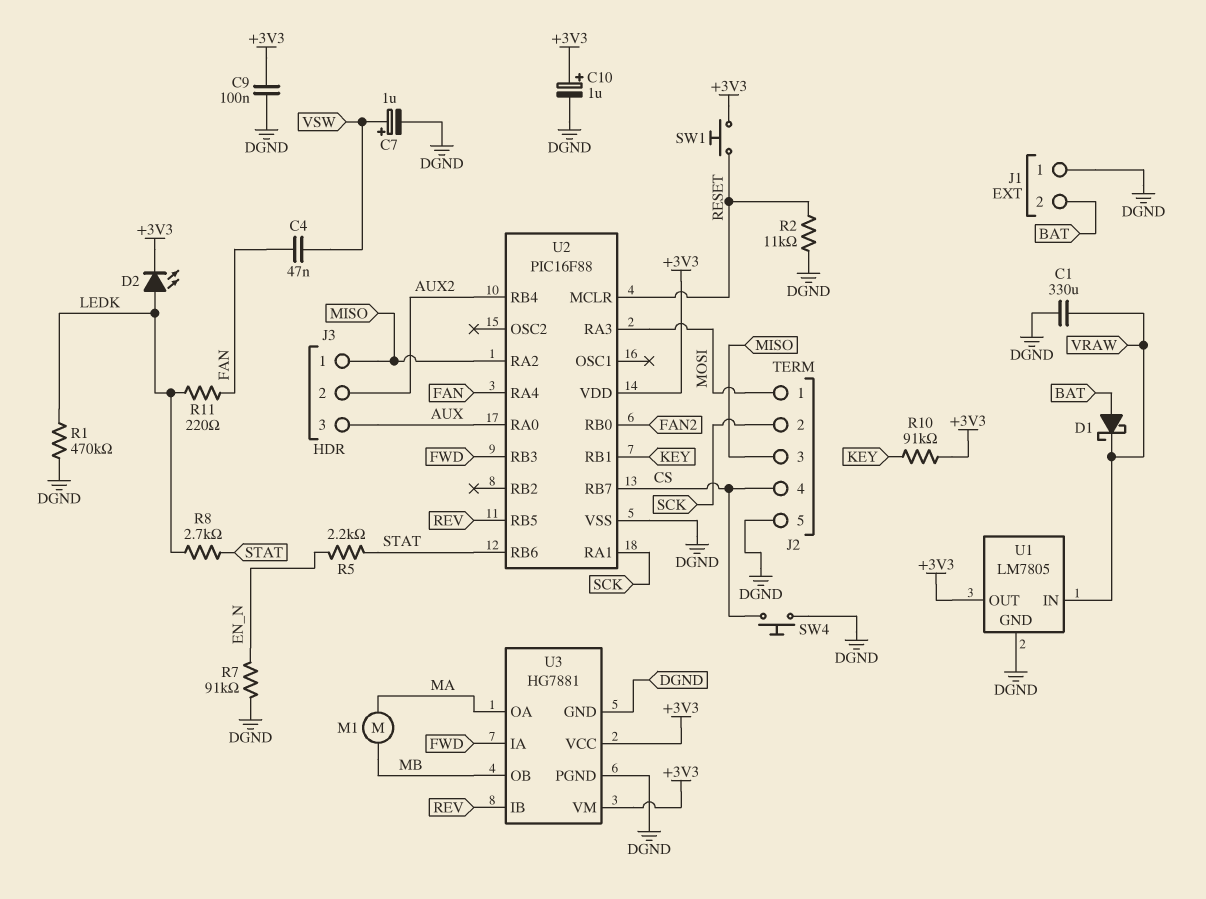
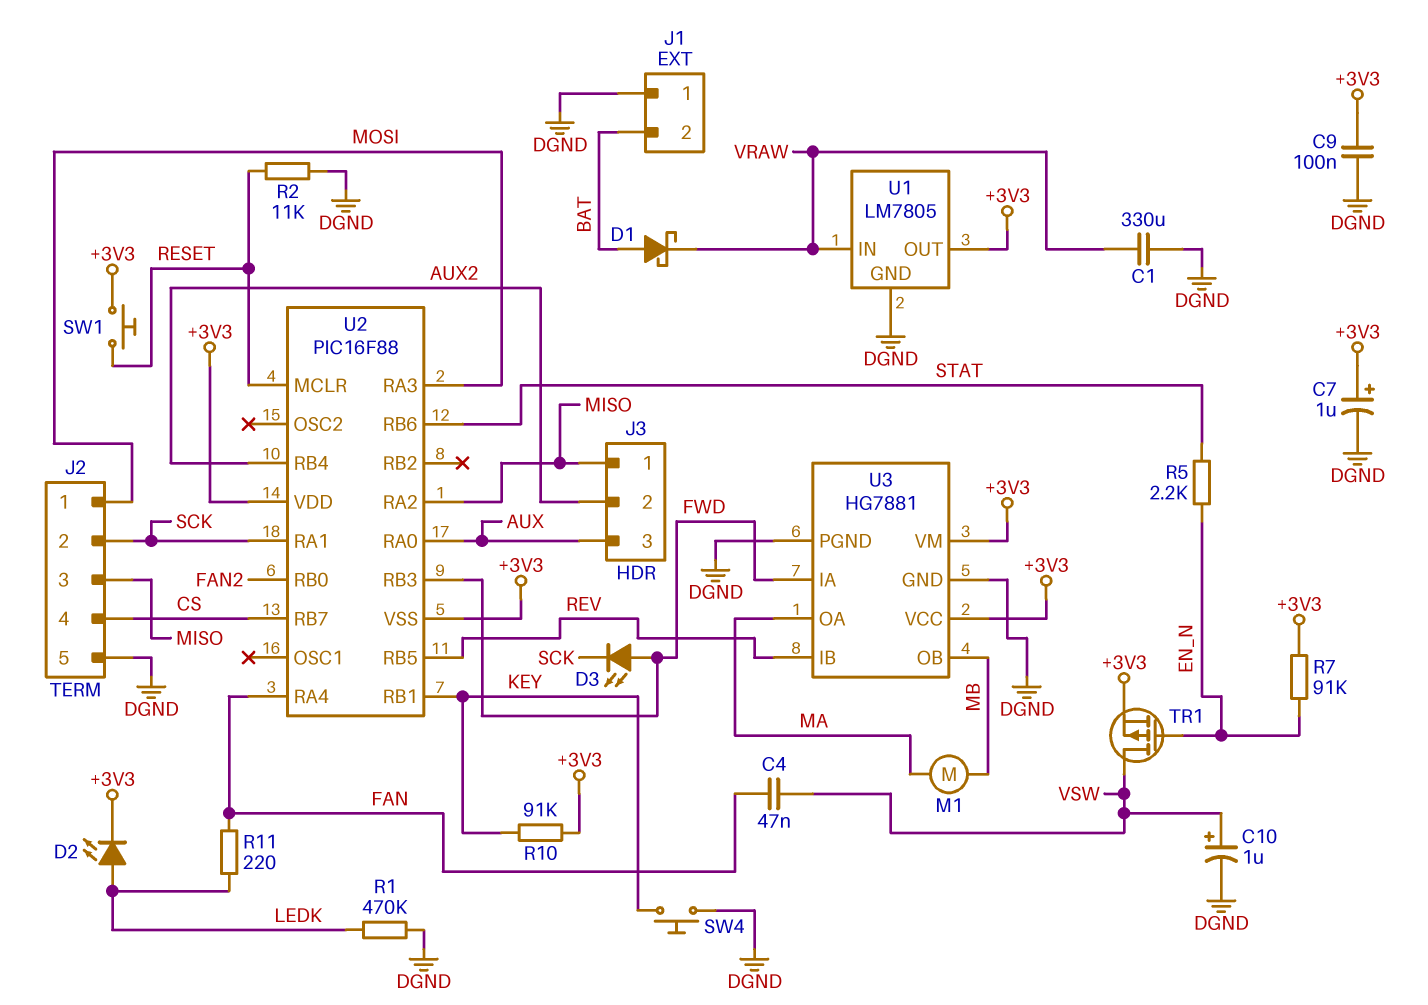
C7: 1uF (plus VSW, minus DGND) -> 1uF (plus +3V3, minus DGND)
C10: 1uF (plus +3V3, minus DGND) -> 1uF (plus VSW, minus DGND)
D3: none -> LED (A FWD, K SCK)
R7: 91k (DGND, EN_N) -> 91k (+3V3, EN_N)
R8: 2.7k (LEDK, STAT) -> none
SW4: button (CS, DGND) -> button (DGND, KEY)
TR1: none -> PMOS (G EN_N, D VSW, S +3V3)
U2 pin VSS: DGND -> +3V3

